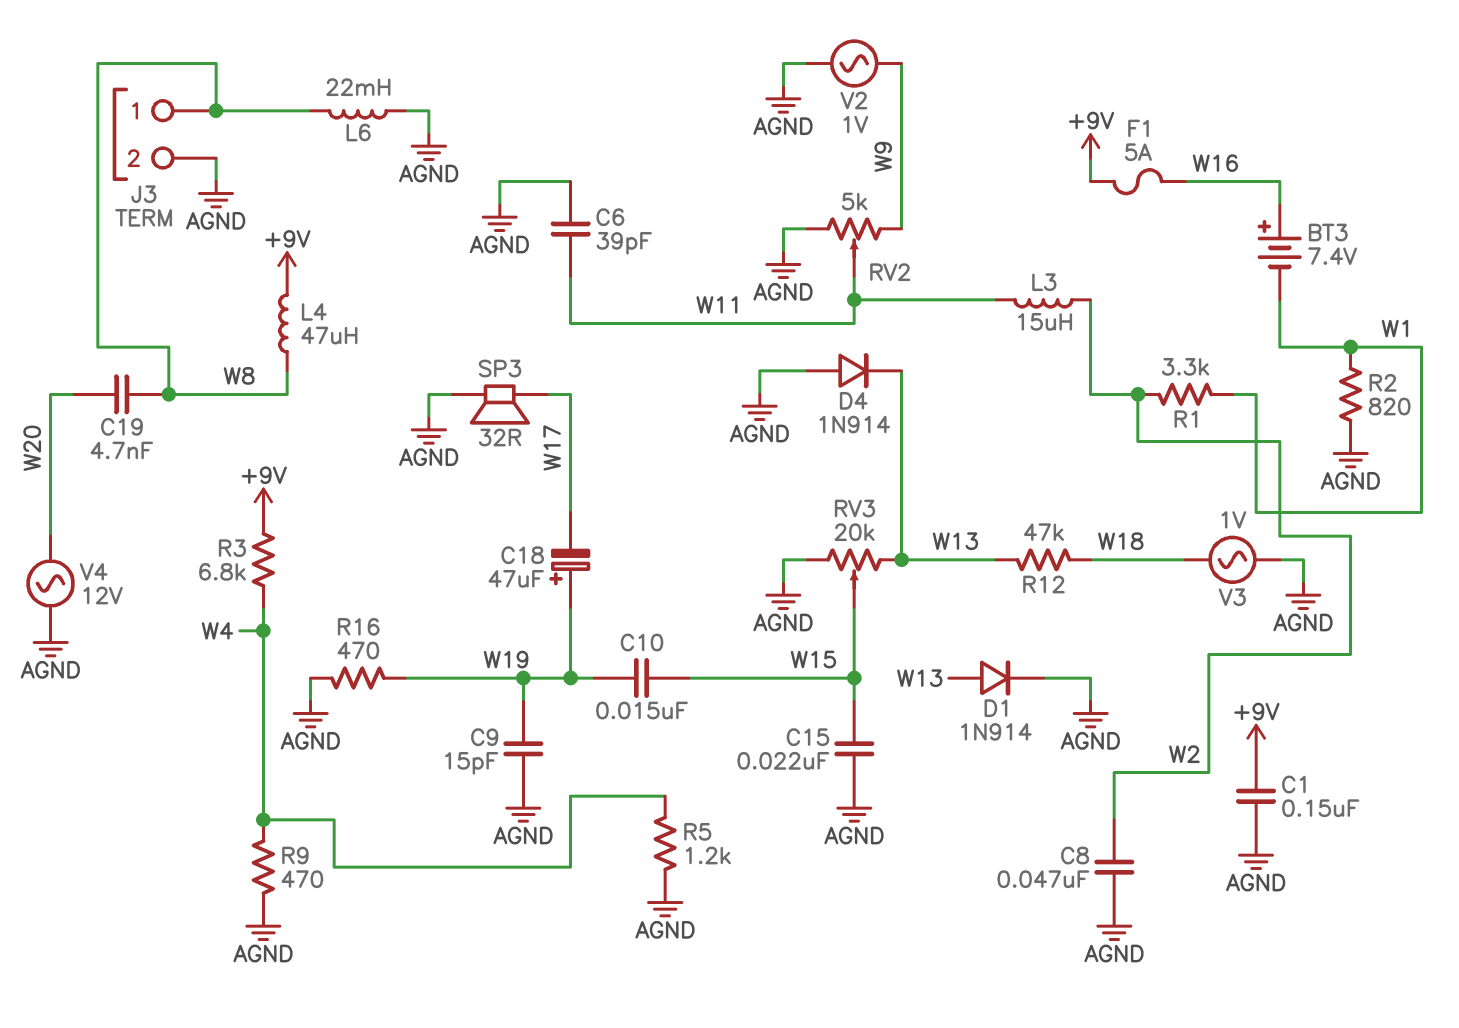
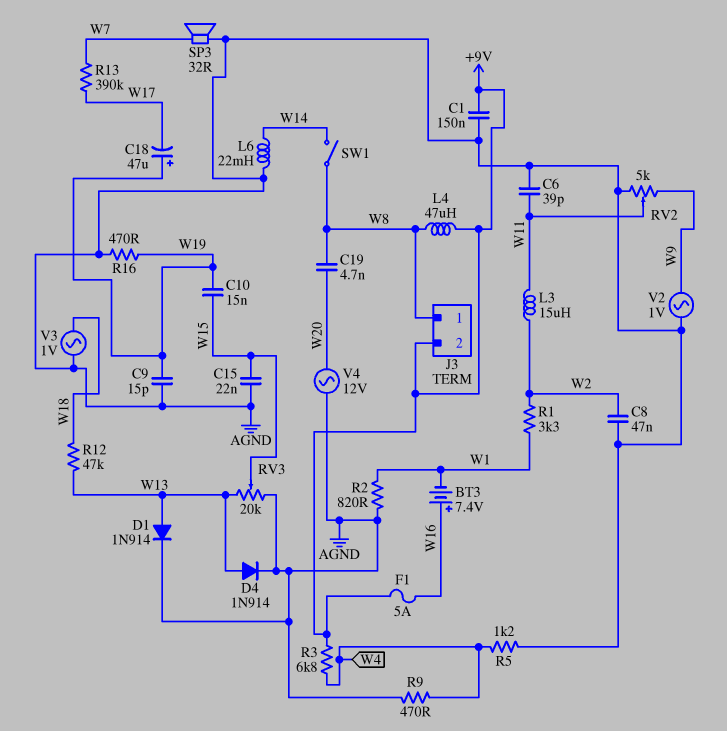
D4: diode 1N914 (A AGND, K W13) -> diode 1N914 (A W13, K AGND)
J3 pin 2: AGND -> +9V
L6: 22mH (AGND, W8) -> 22mH (AGND, W14)
R13: none -> 390k (W7, W17)
SP3: speaker 32R (AGND, W17) -> speaker 32R (AGND, W7)
SW1: none -> switch (W8, W14)

